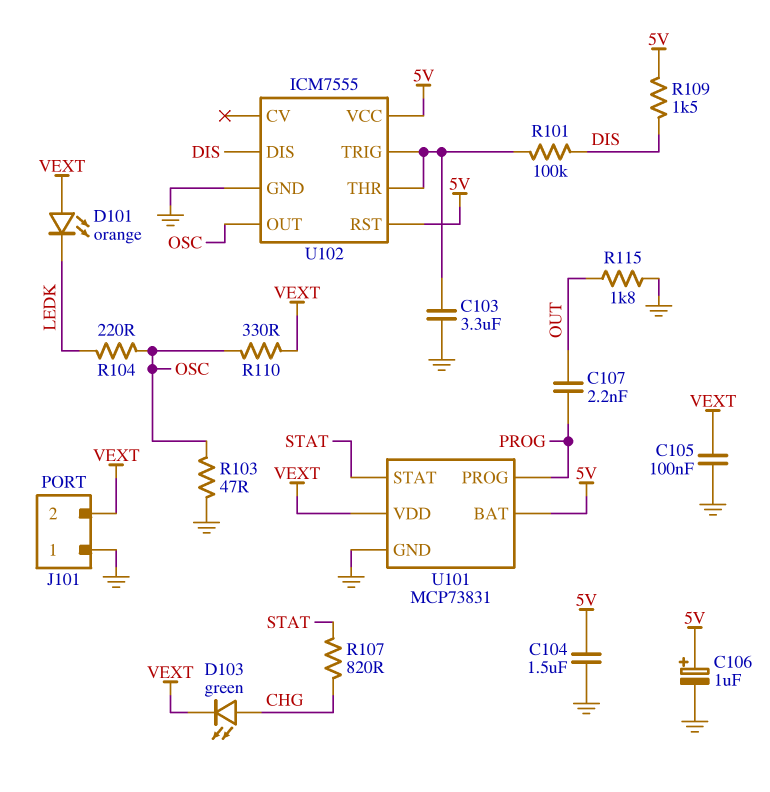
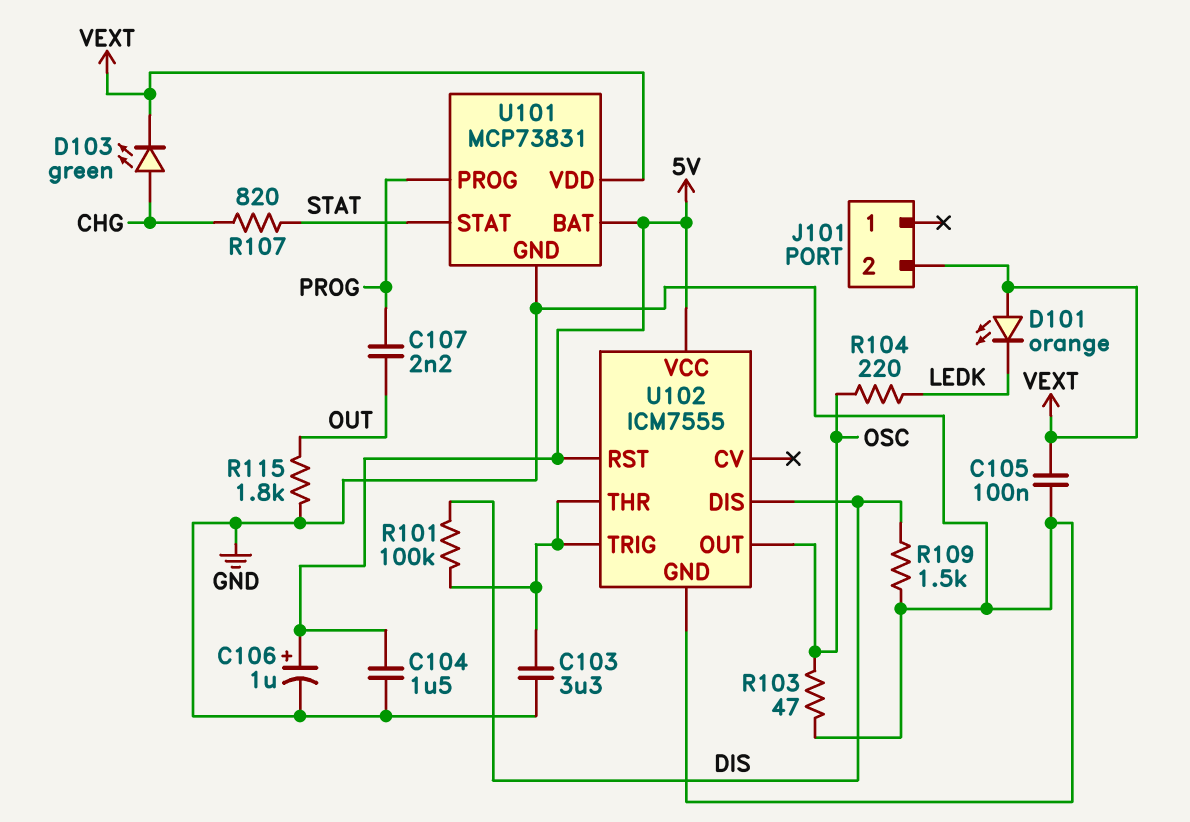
J101 pin 1: GND -> none
R109: 1.5k (5V, DIS) -> 1.5k (DIS, GND)
R110: 330 (OSC, VEXT) -> none

